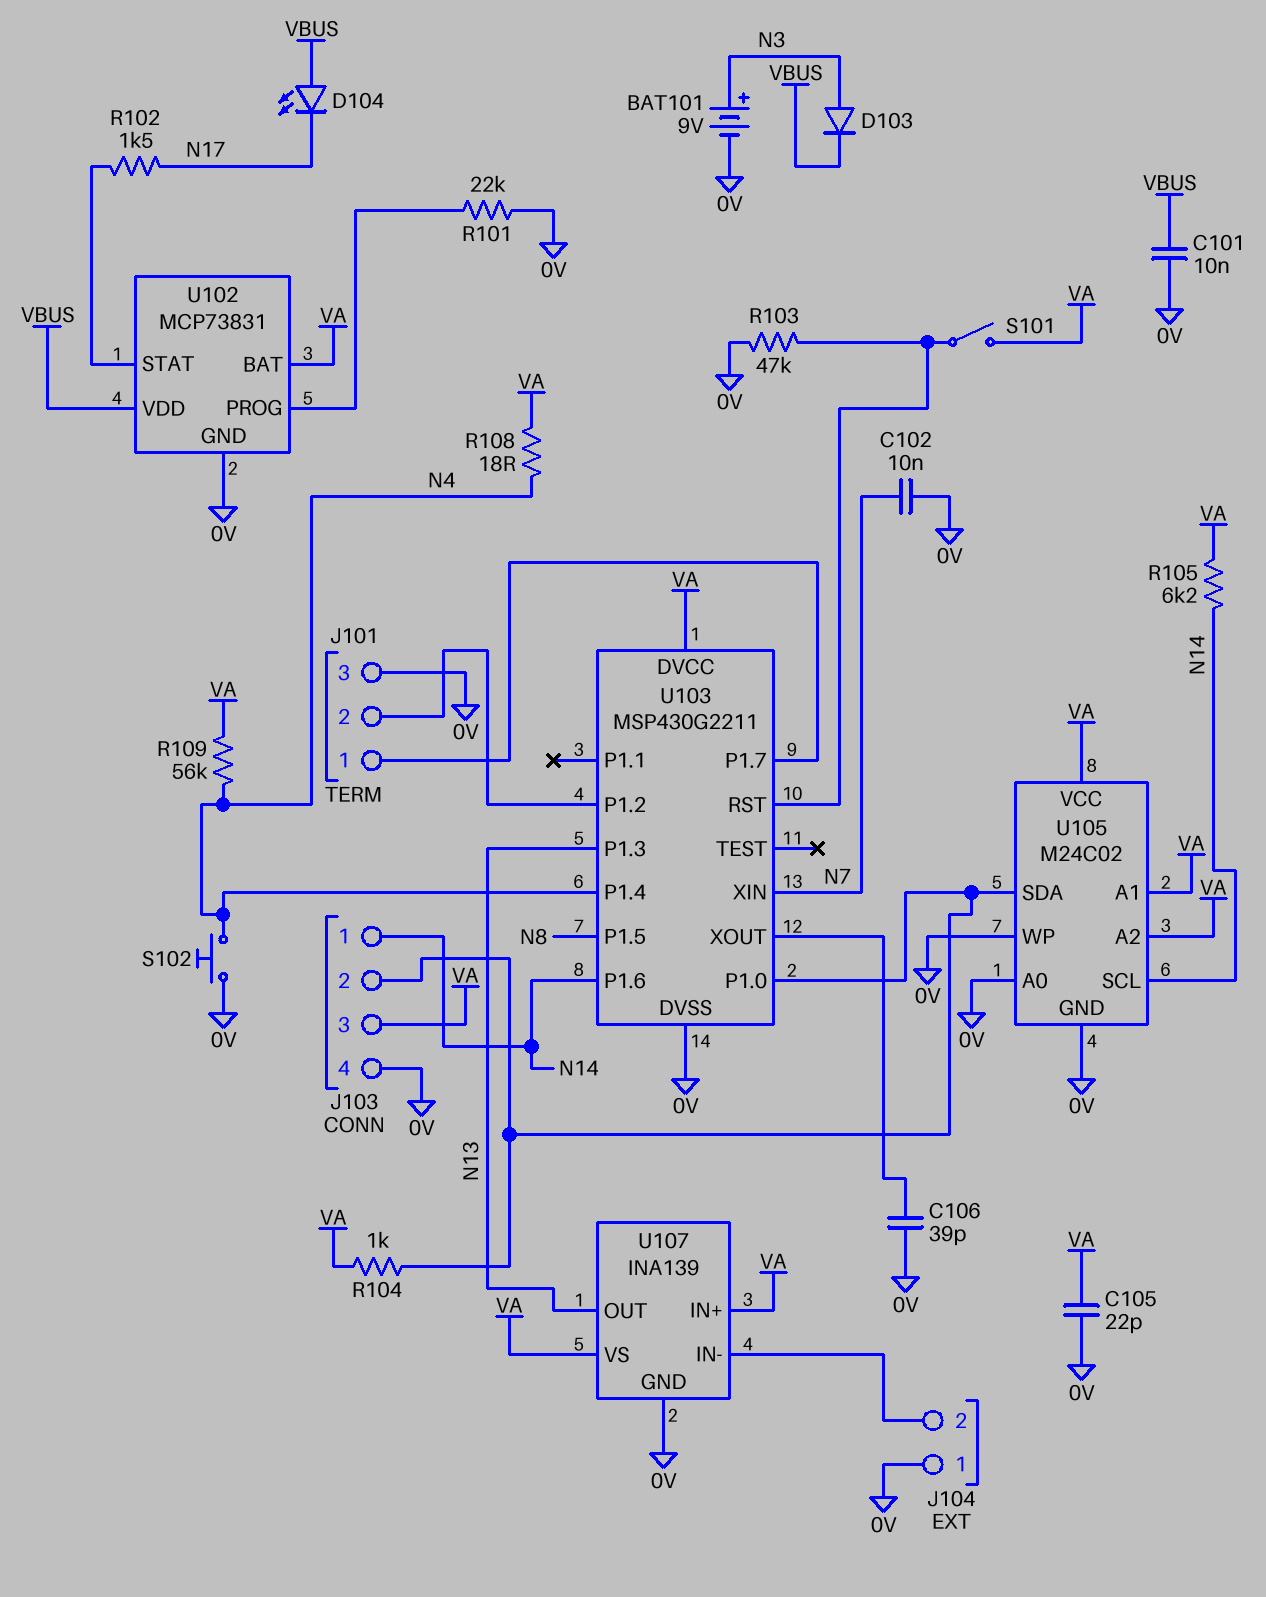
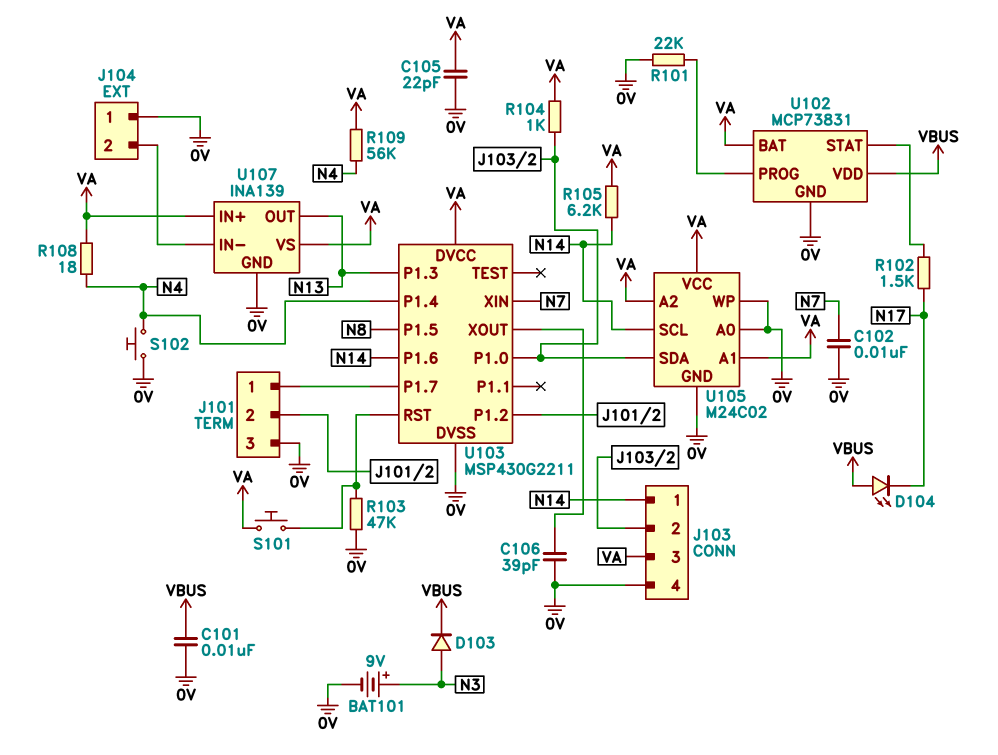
S101: switch (U103/RST, VA) -> button (U103/RST, VA)

